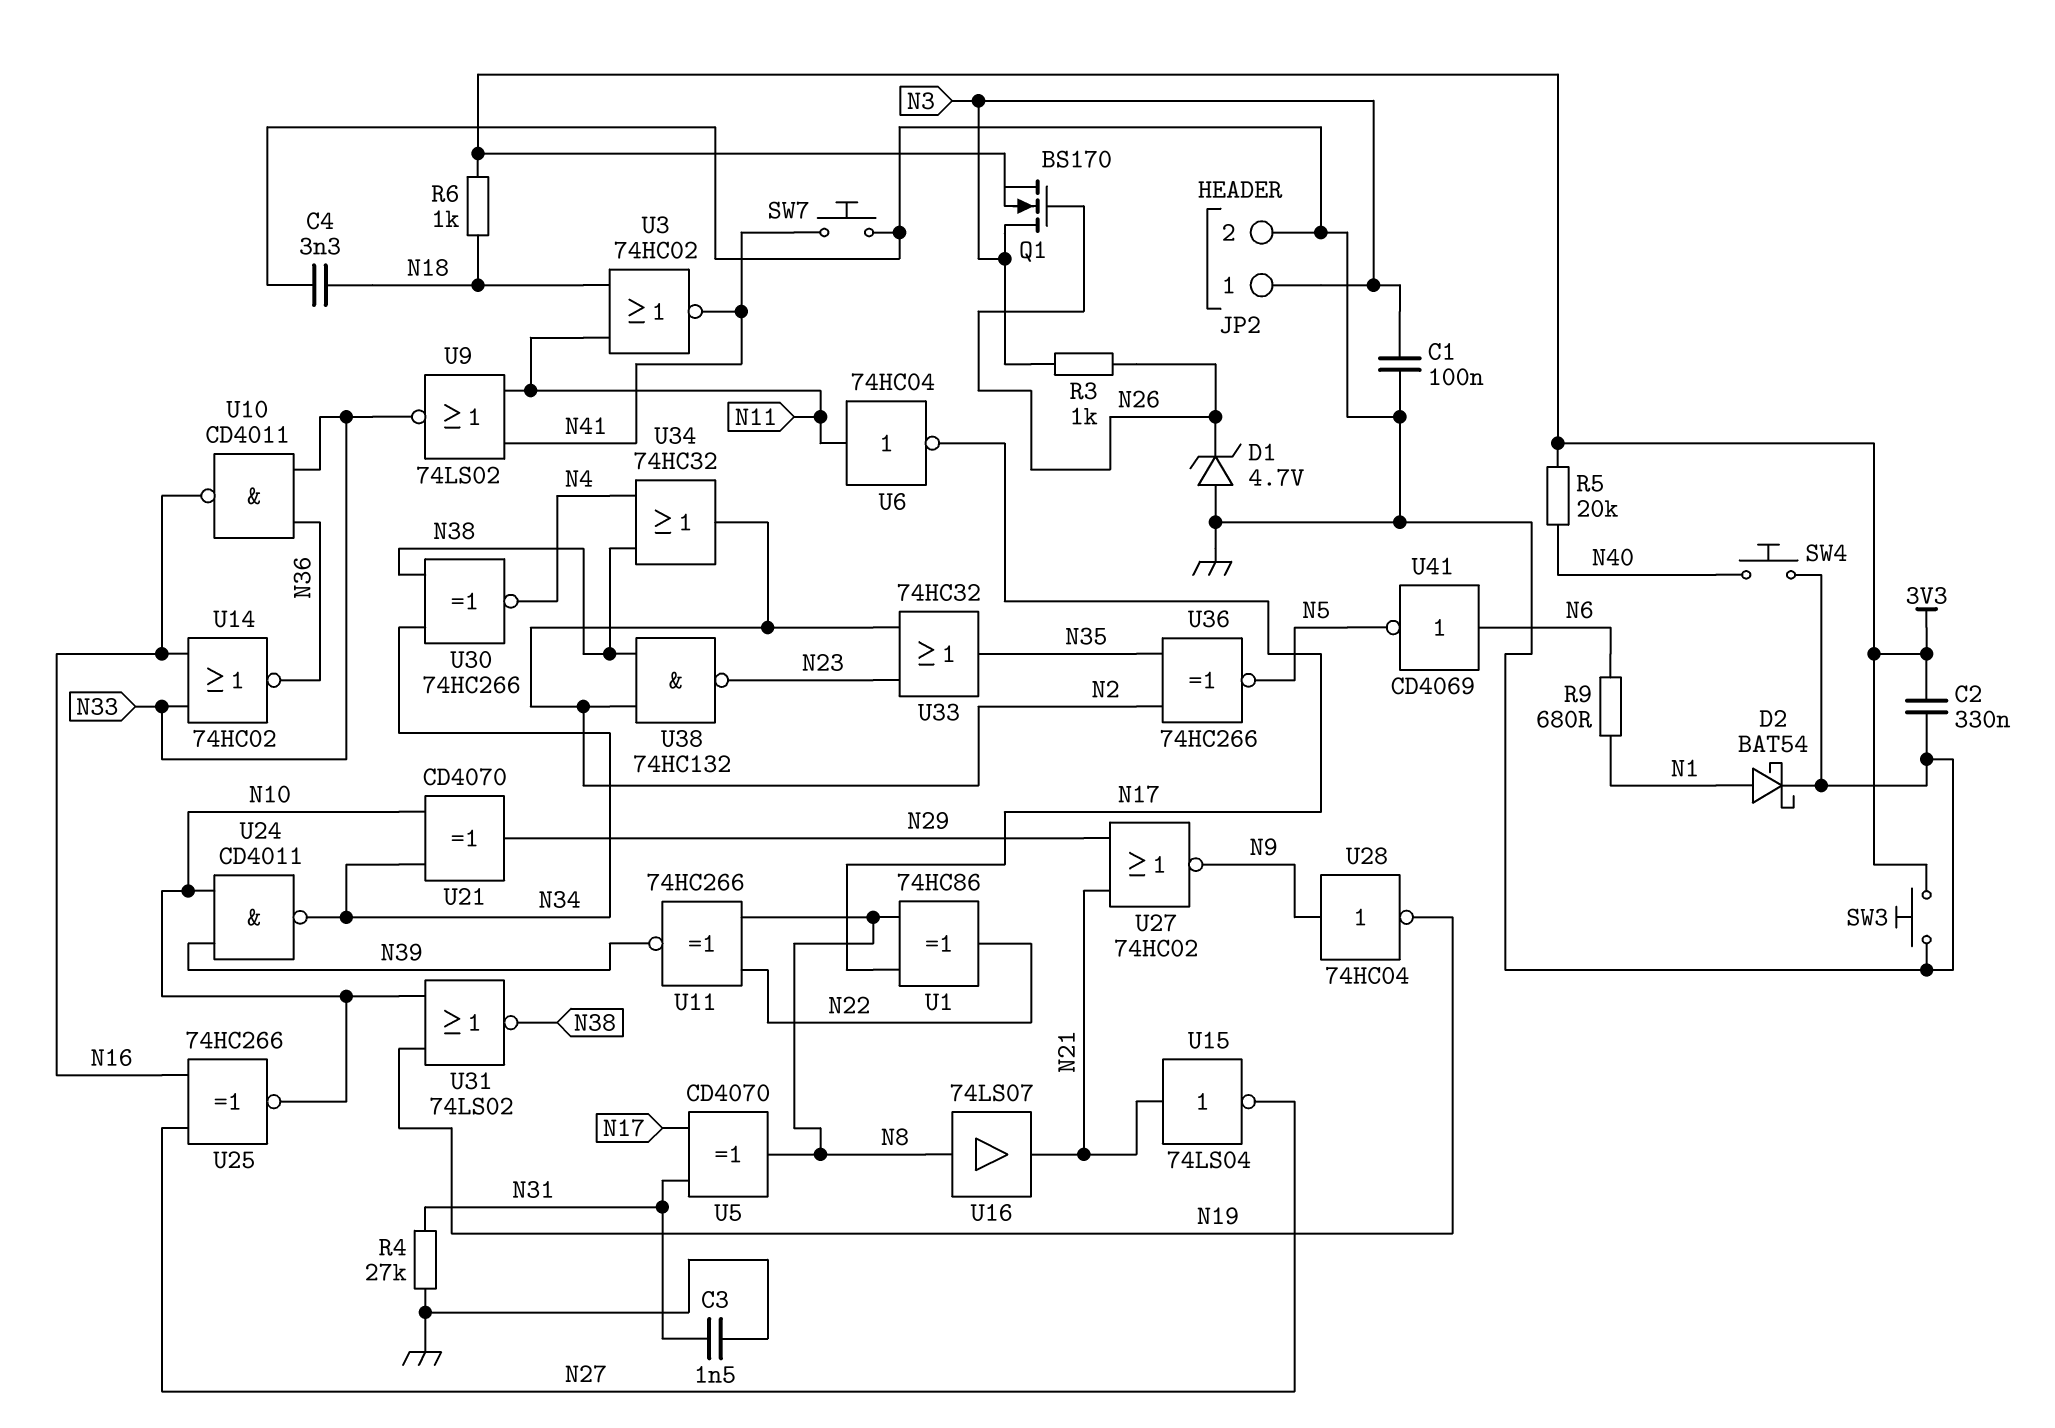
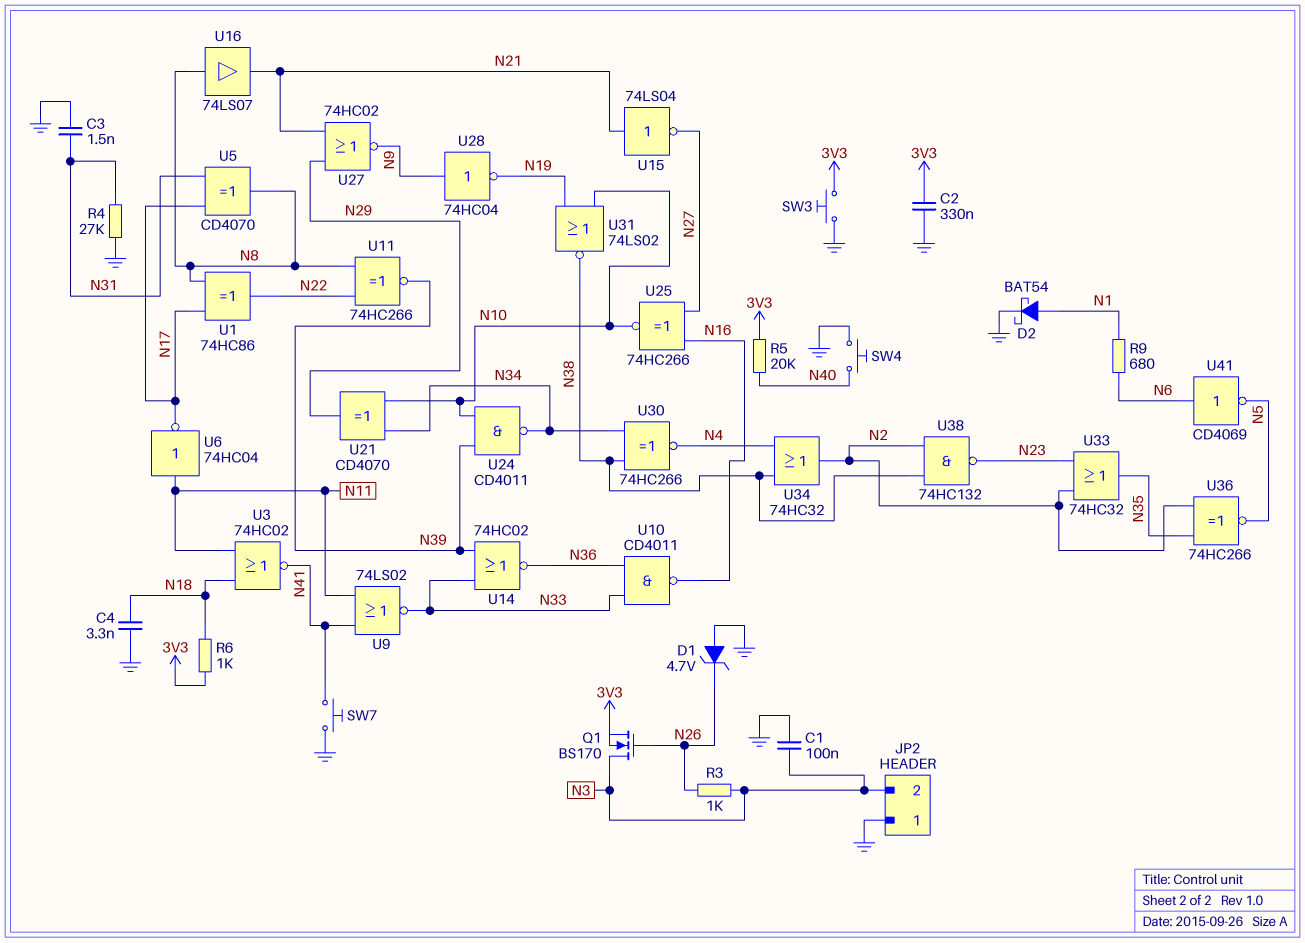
JP2 pin 1: N3 -> GND
JP2 pin 2: GND -> N3
U14: NOR 74HC02 (in N16, in N33, out N36) -> NOR 74HC02 (in N33, in N39, out N36)

